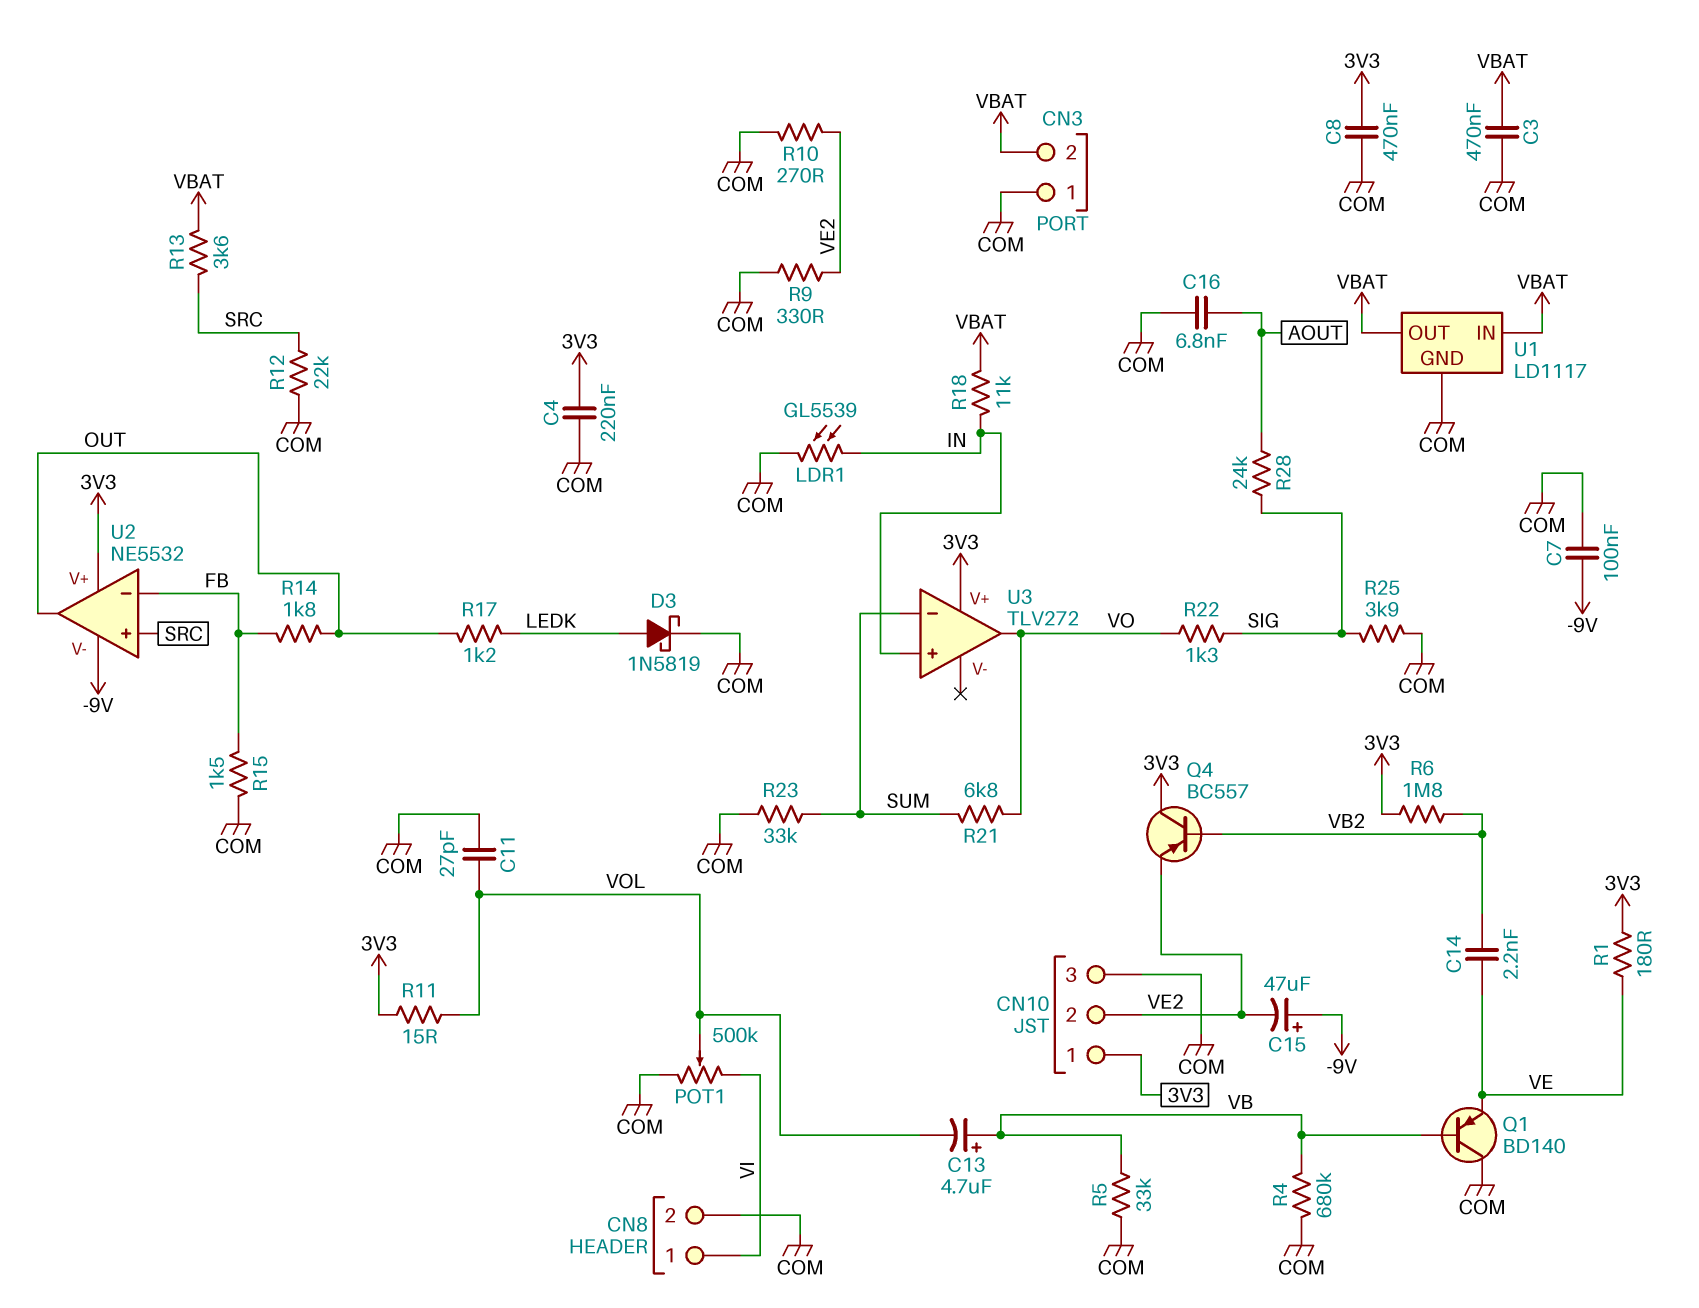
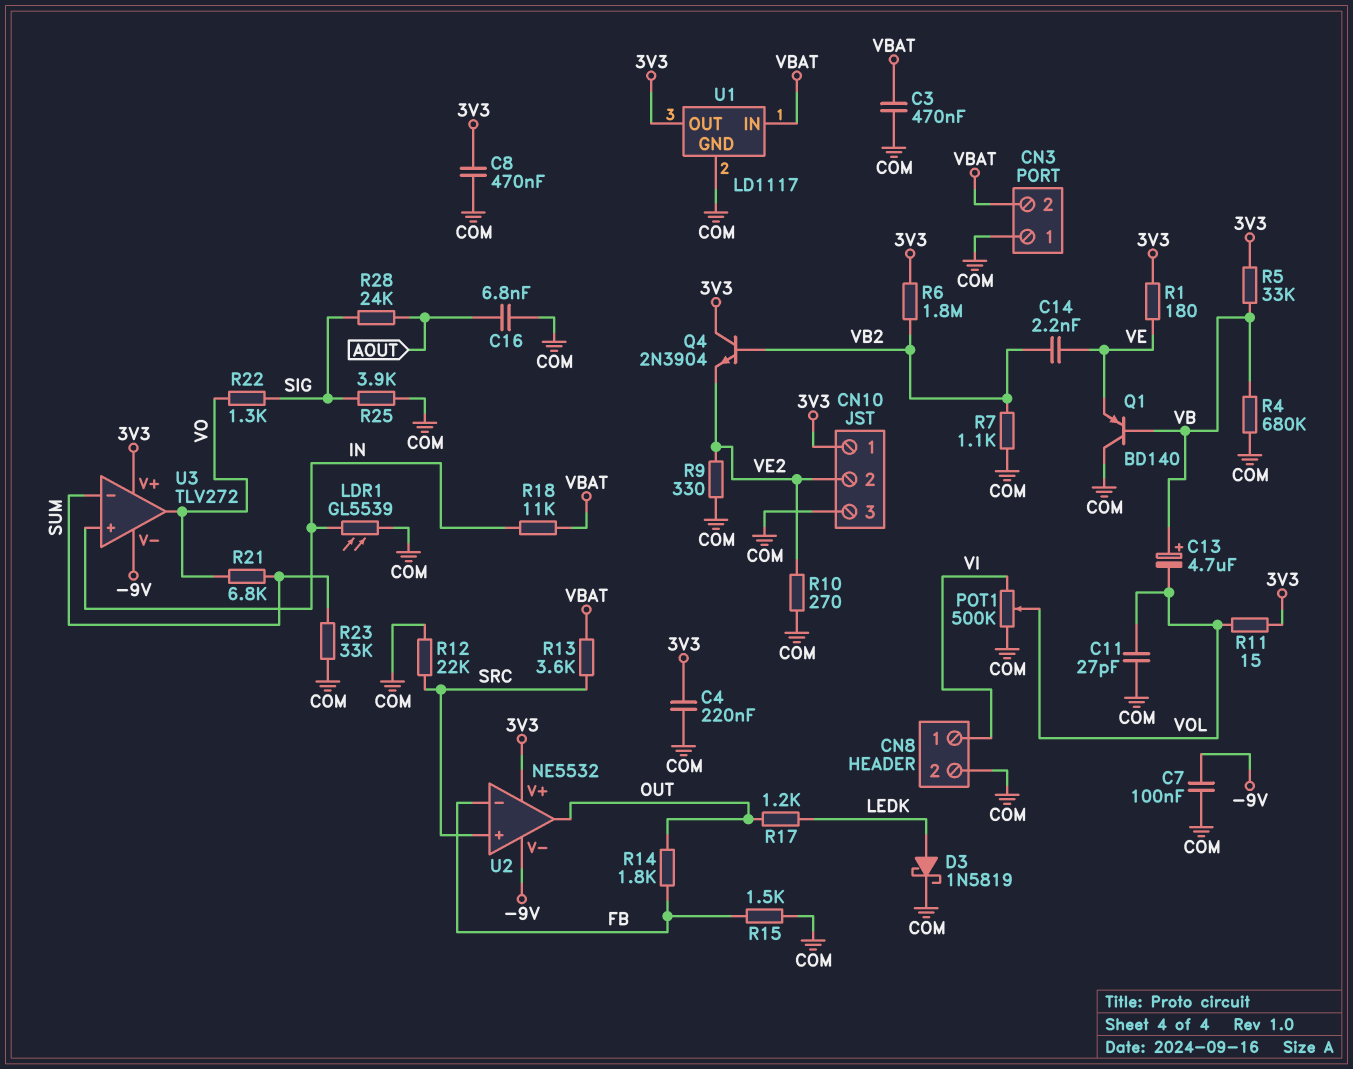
C15: 47uF (plus -9V, minus VE2) -> none
Q4: PNP BC557 (B VB2, C 3V3, E VE2) -> NPN 2N3904 (B VB2, C 3V3, E VE2)
R5: 33k (COM, VB) -> 33k (3V3, VB)
R7: none -> 1.1k (COM, VB2)
U1 pin OUT: VBAT -> 3V3
U3 pin V-: none -> -9V

